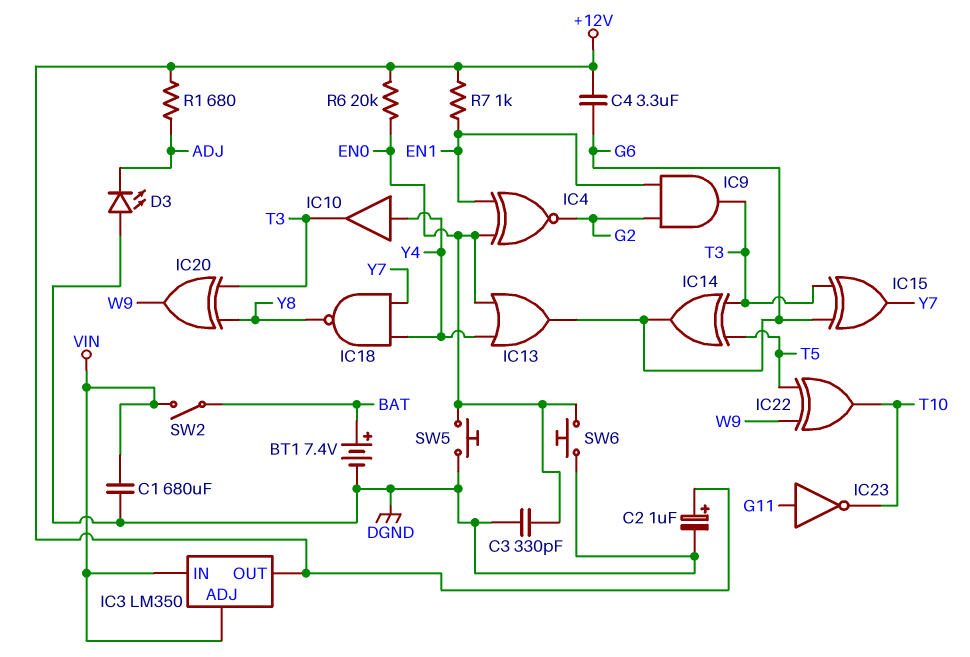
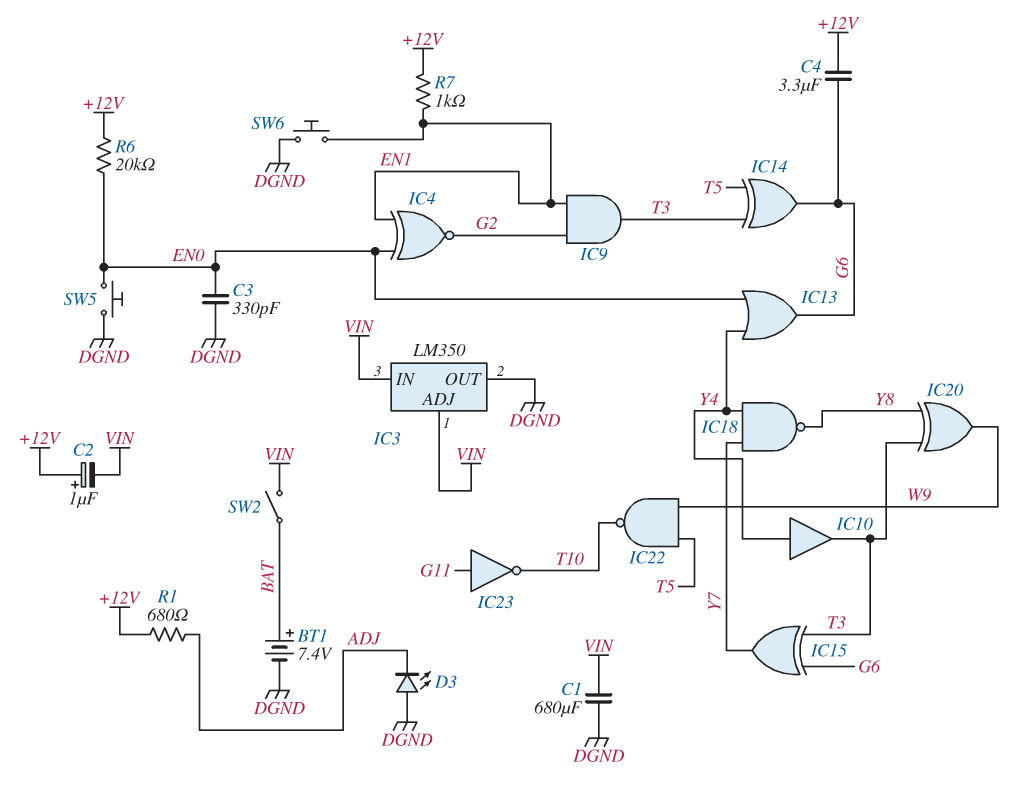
C2: 1uF (plus +12V, minus DGND) -> 1uF (plus +12V, minus VIN)
IC3 pin OUT: +12V -> DGND
IC22: XOR (in T5, in W9, out T10) -> NAND (in T5, in W9, out T10)
SW6: button (DGND, EN0) -> button (DGND, EN1)

